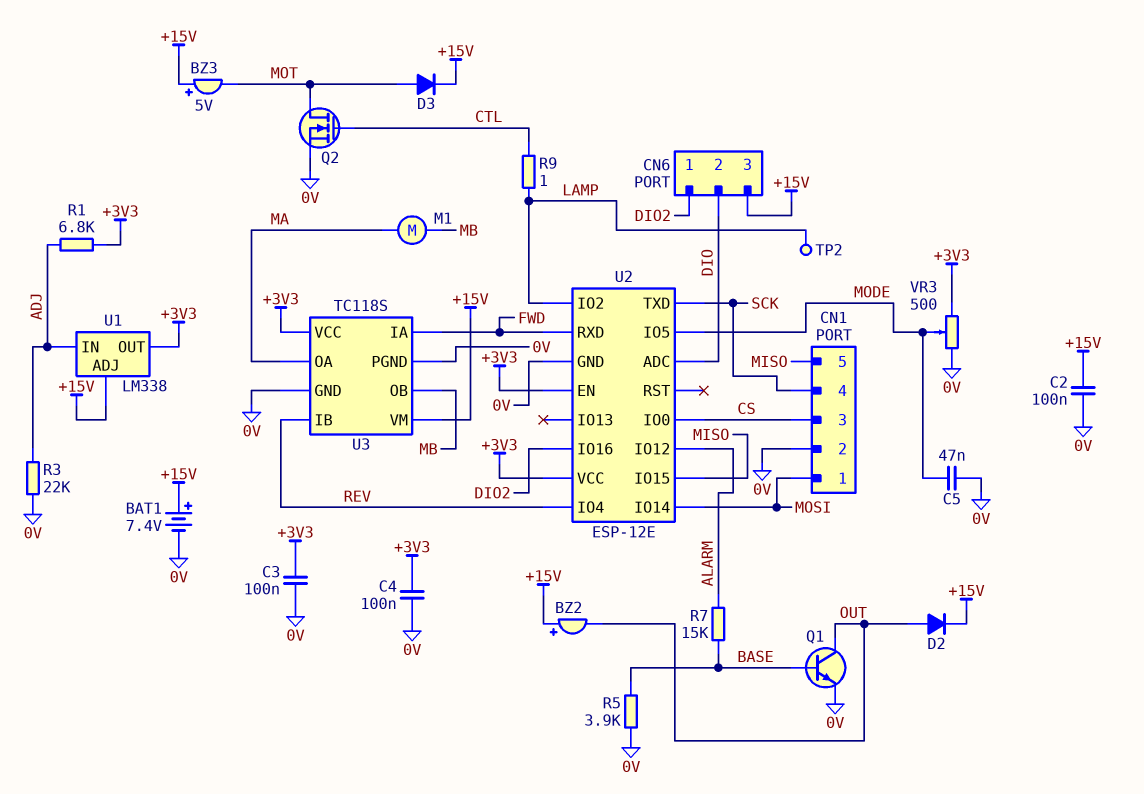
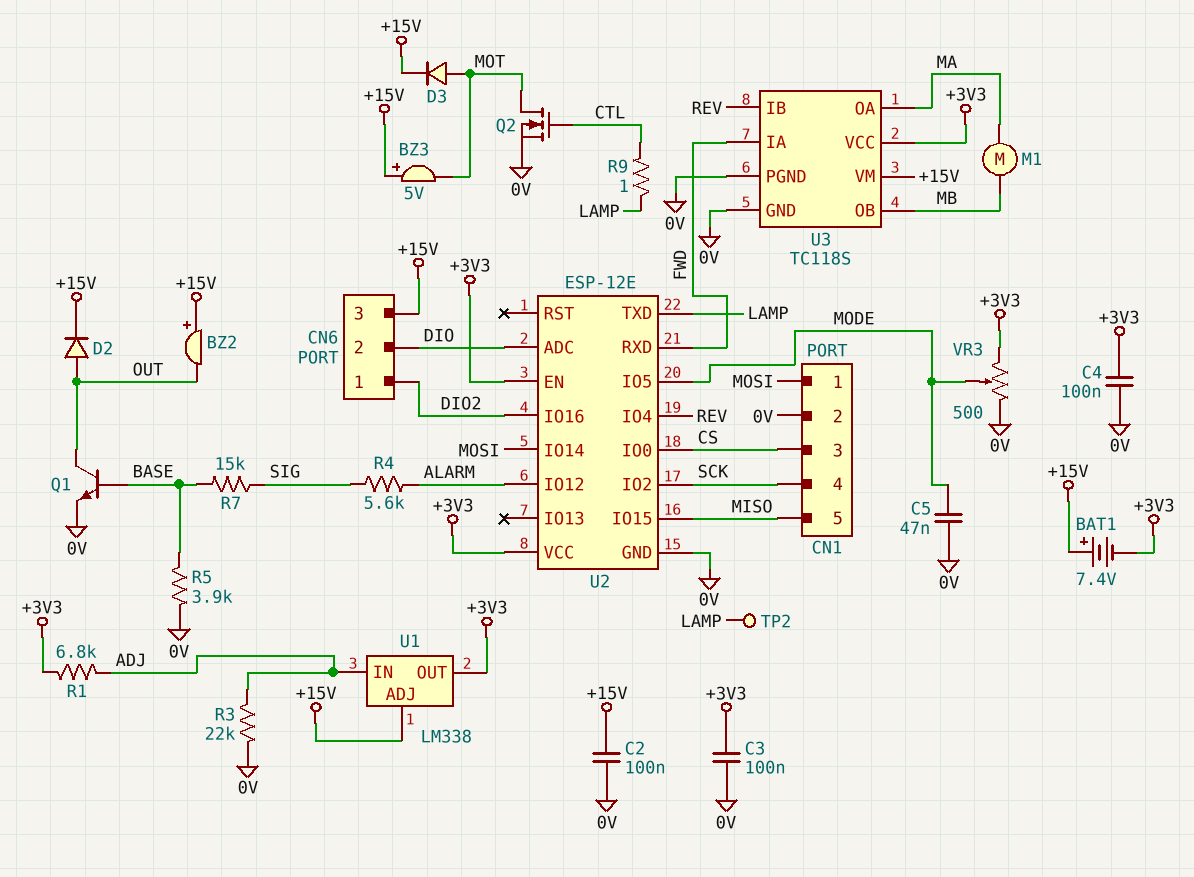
BAT1: 7.4V (plus +15V, minus 0V) -> 7.4V (plus +15V, minus +3V3)
R4: none -> 5.6k (ALARM, SIG)
R7: 15k (ALARM, BASE) -> 15k (BASE, SIG)
U2 pin IO2: LAMP -> SCK
U2 pin TXD: SCK -> LAMP

